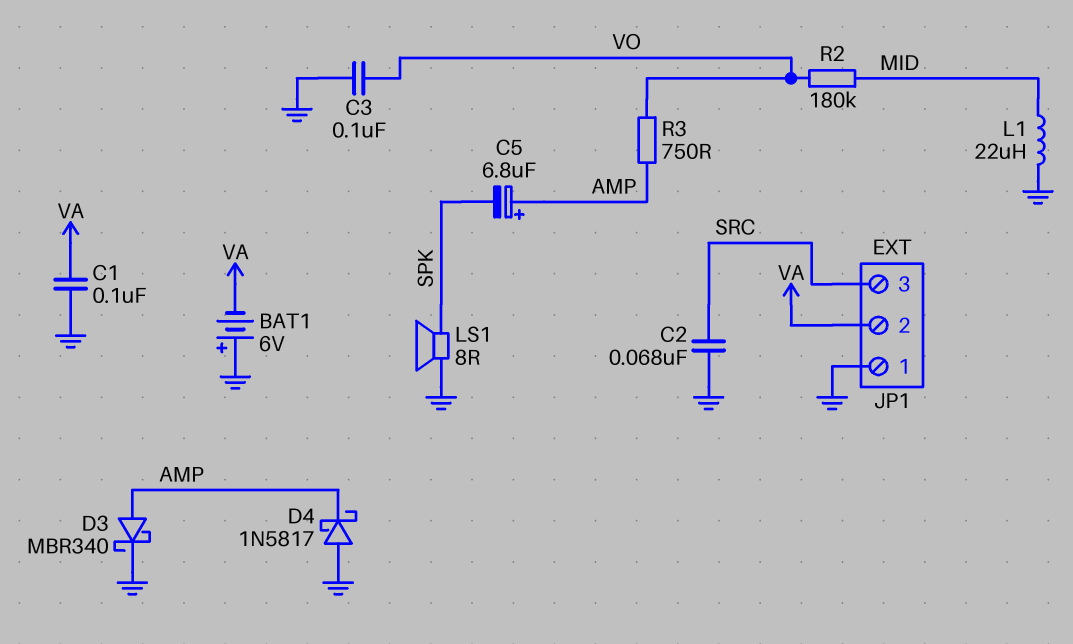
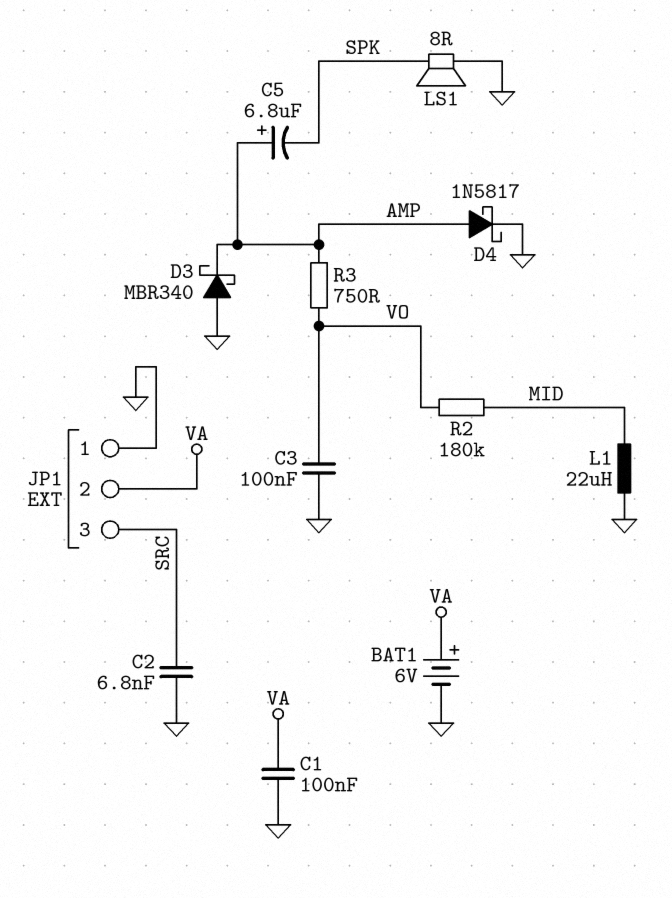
BAT1: 6V (plus GND, minus VA) -> 6V (plus VA, minus GND)
C2: 68nF (GND, SRC) -> 6.8nF (GND, SRC)
D3: schottky MBR340 (A AMP, K GND) -> schottky MBR340 (A GND, K AMP)
D4: schottky 1N5817 (A GND, K AMP) -> schottky 1N5817 (A AMP, K GND)

